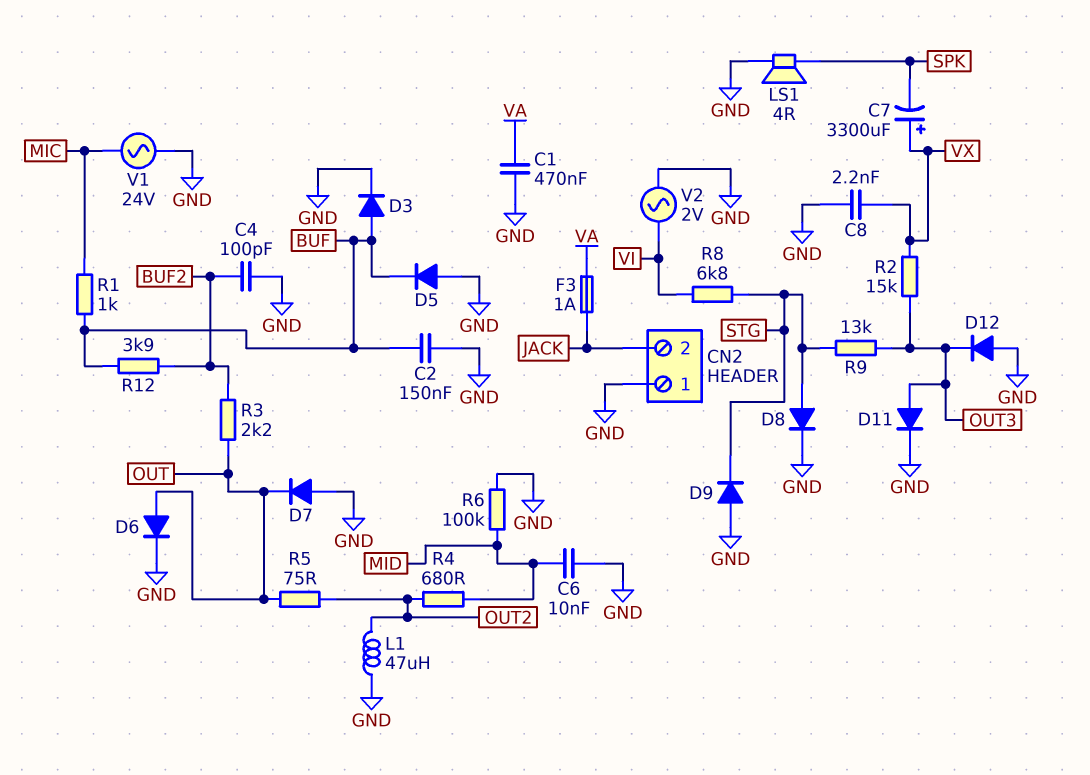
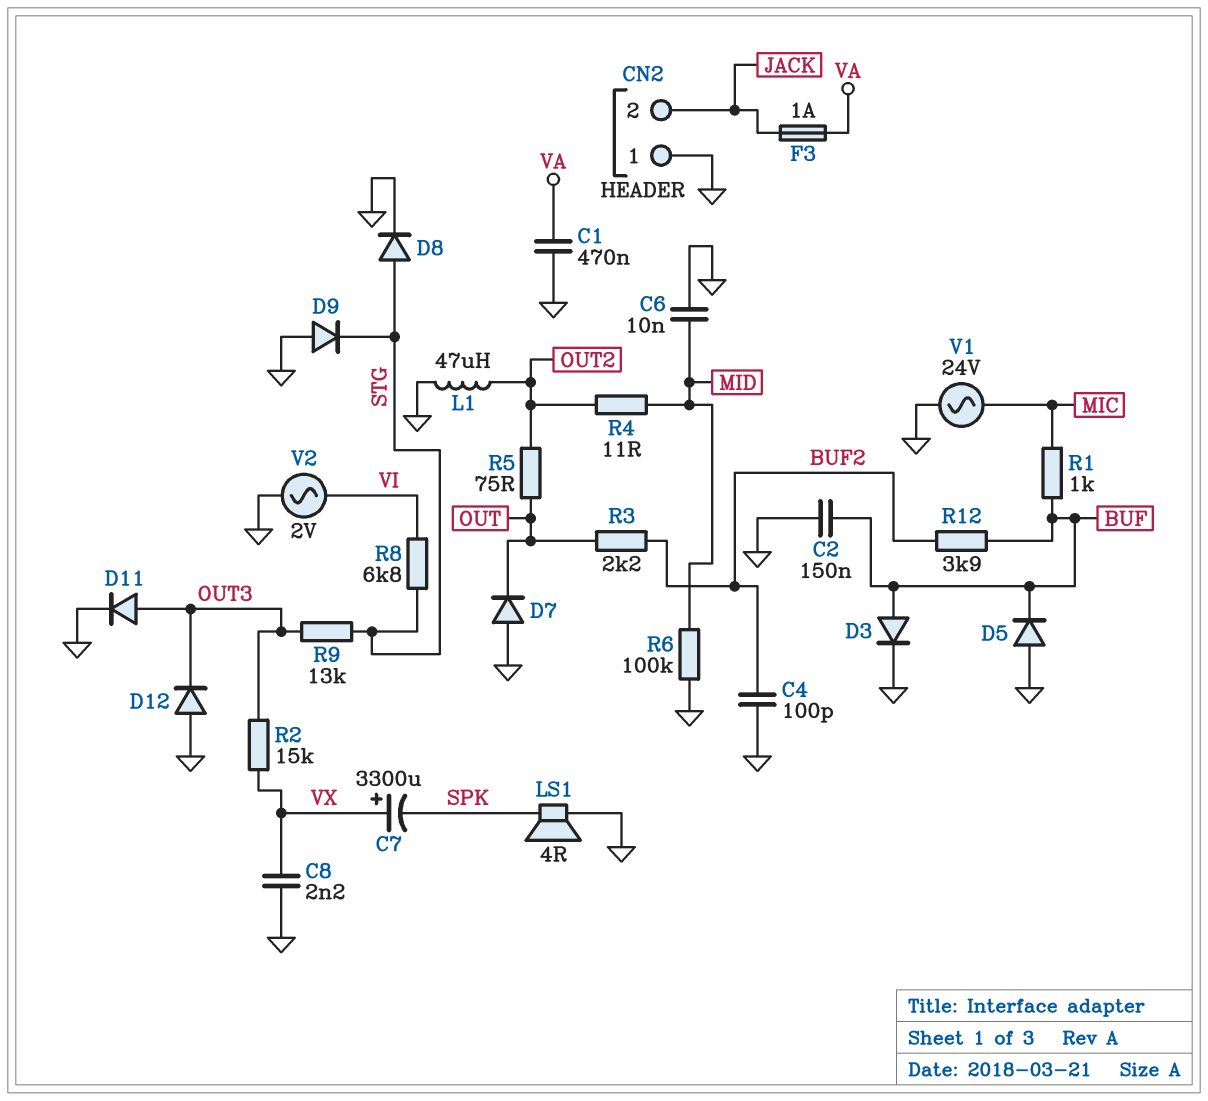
D6: diode (A OUT, K GND) -> none
R4: 680 (MID, OUT2) -> 11 (MID, OUT2)

